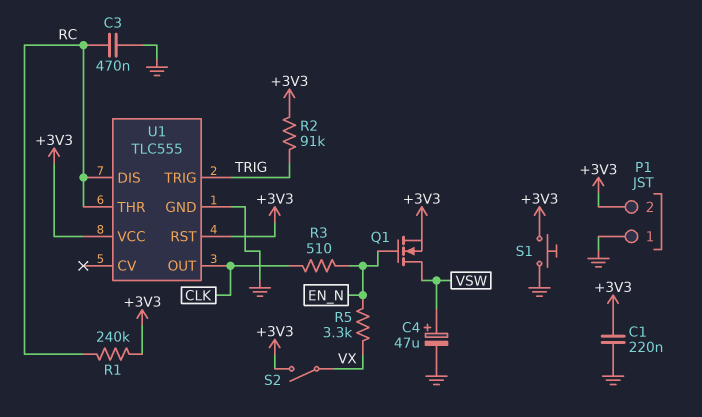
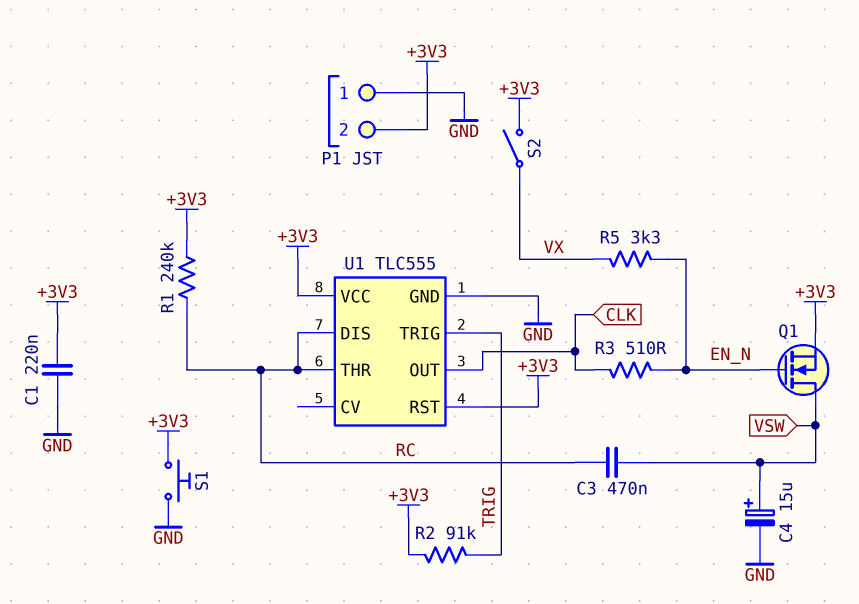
C3: 470nF (GND, RC) -> 470nF (RC, VSW)
C4: 47uF (plus VSW, minus GND) -> 15uF (plus VSW, minus GND)

